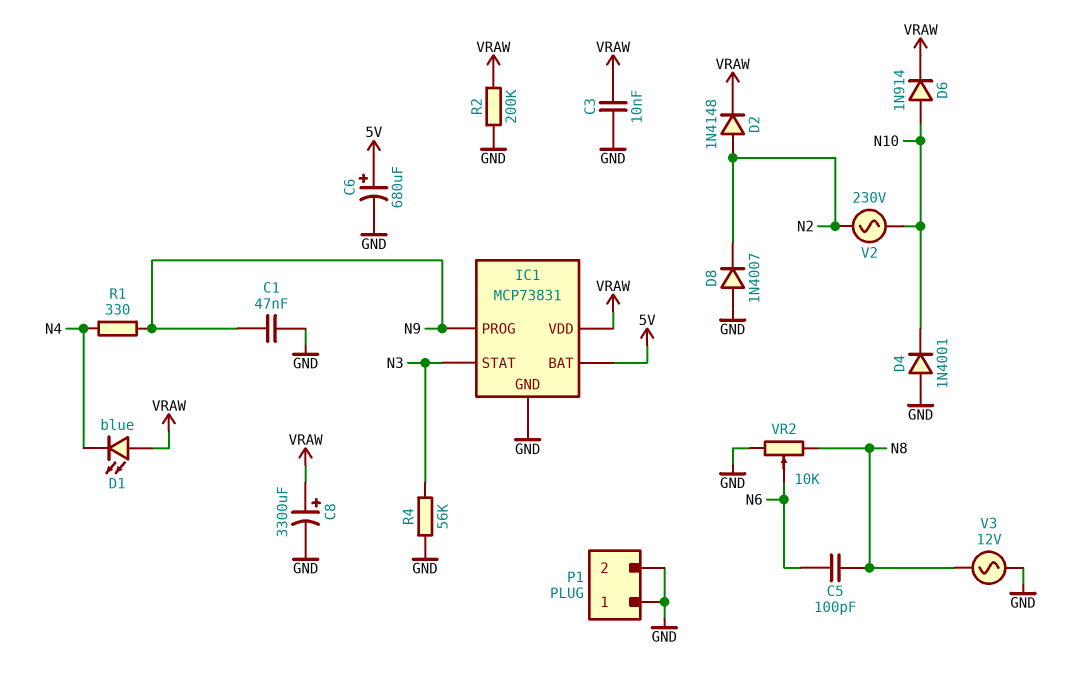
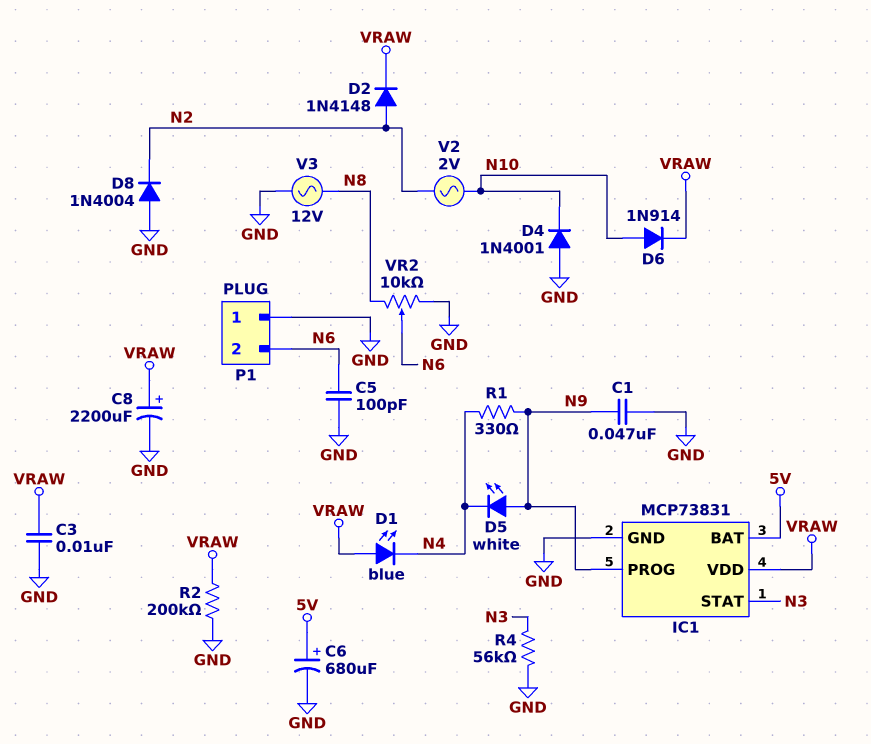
C5: 100pF (N6, N8) -> 100pF (GND, N6)
C8: 3300uF (plus VRAW, minus GND) -> 2200uF (plus VRAW, minus GND)
D5: none -> LED white (A N9, K N4)
D8: diode 1N4007 (A GND, K N2) -> diode 1N4004 (A GND, K N2)
P1 pin 2: GND -> N6
V2: AC 230V (N2, N10) -> AC 2V (N2, N10)

